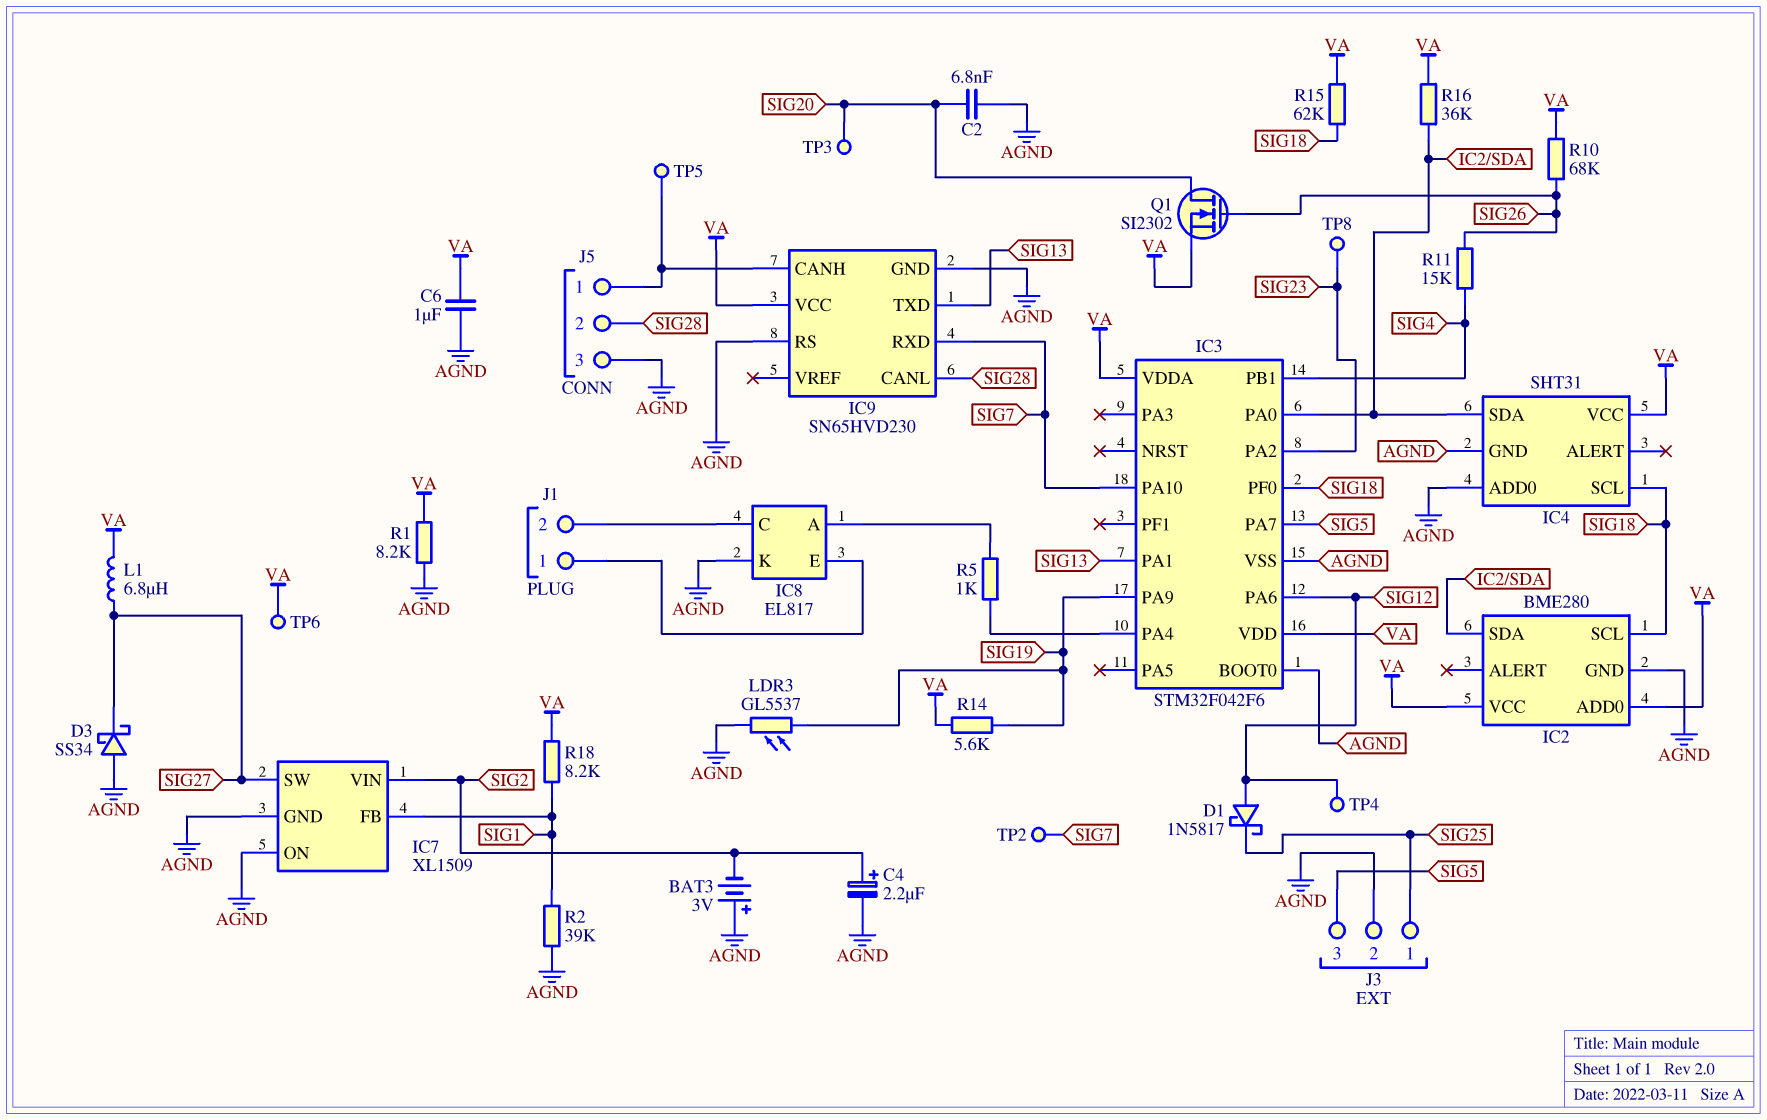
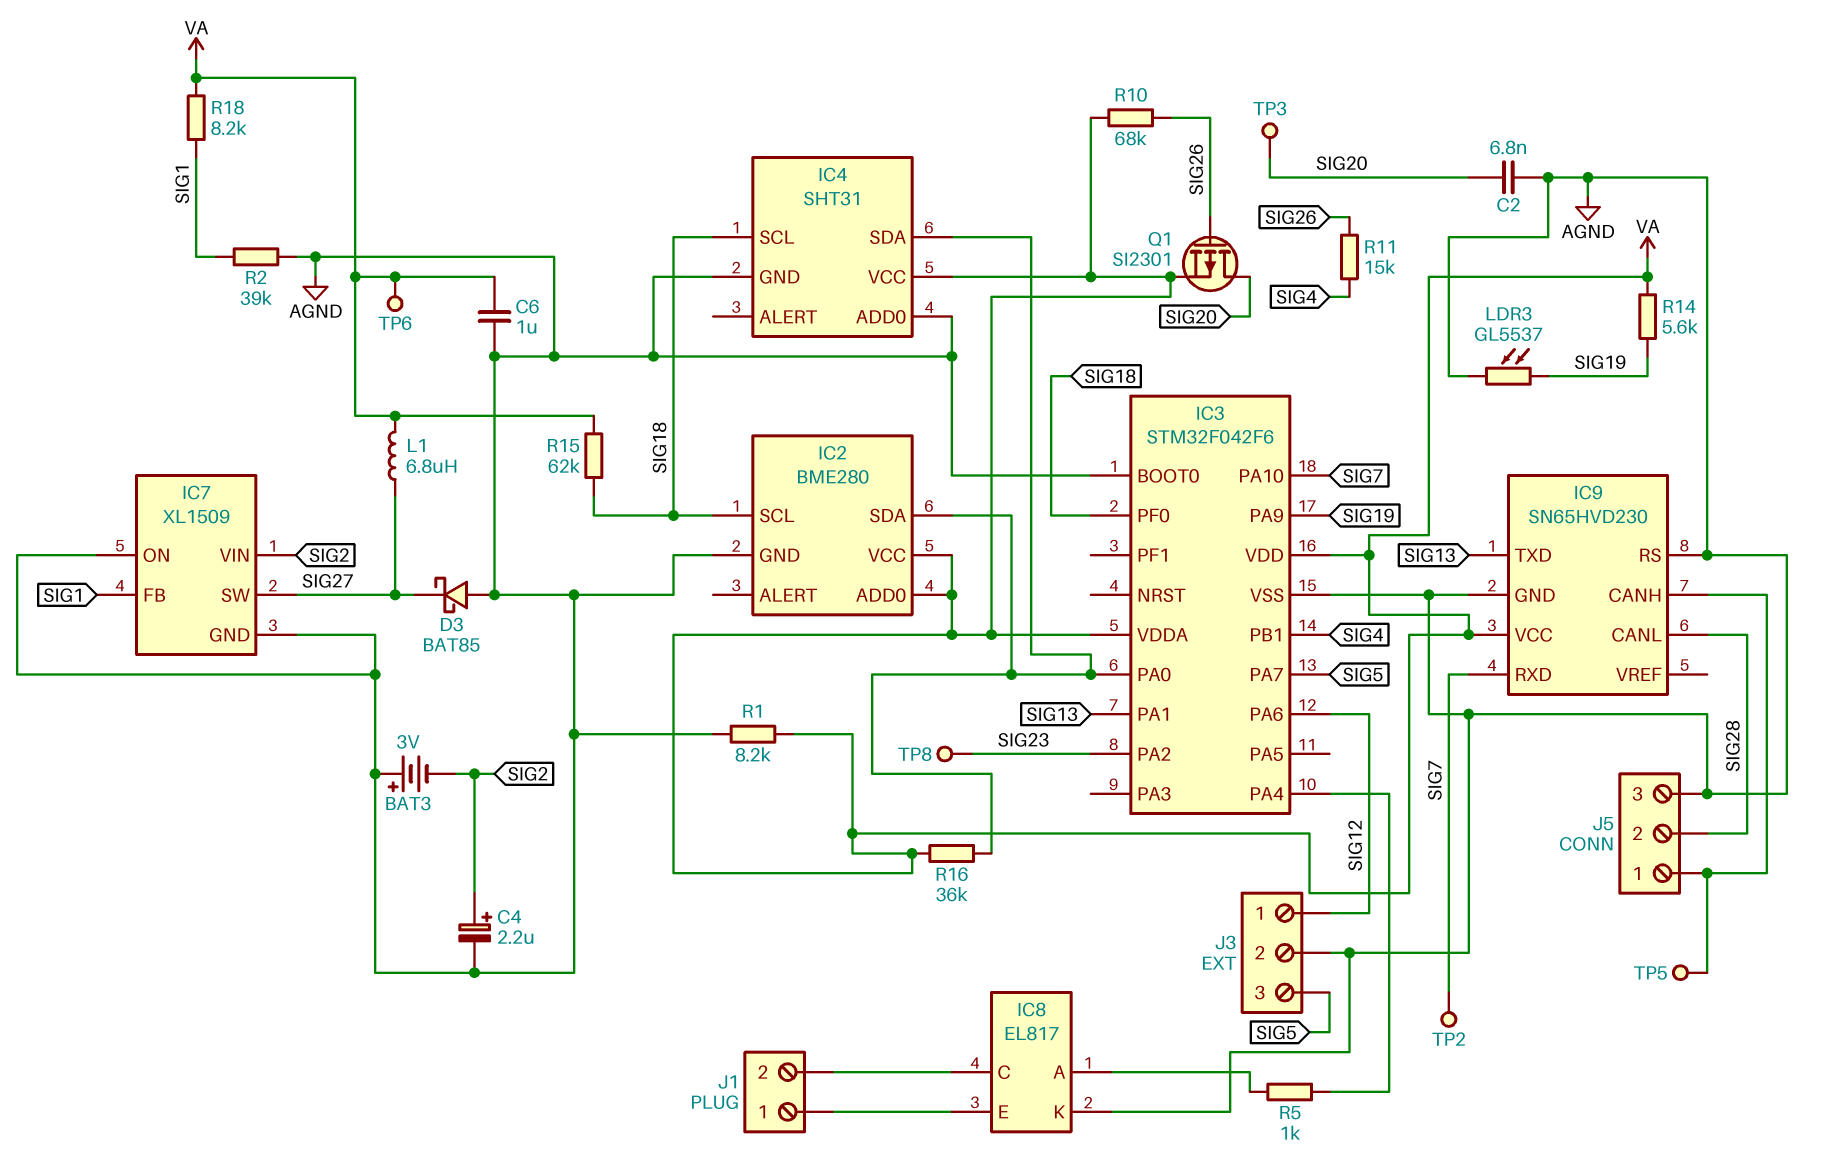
D1: schottky 1N5817 (A SIG12, K SIG25) -> none
D3: schottky SS34 (A AGND, K SIG27) -> schottky BAT85 (A AGND, K SIG27)
J3 pin 1: SIG25 -> SIG12
Q1: NMOS SI2302 (G SIG26, D SIG20, S VA) -> PMOS SI2301 (G SIG26, D SIG20, S VA)
TP4: test point (SIG12) -> none

